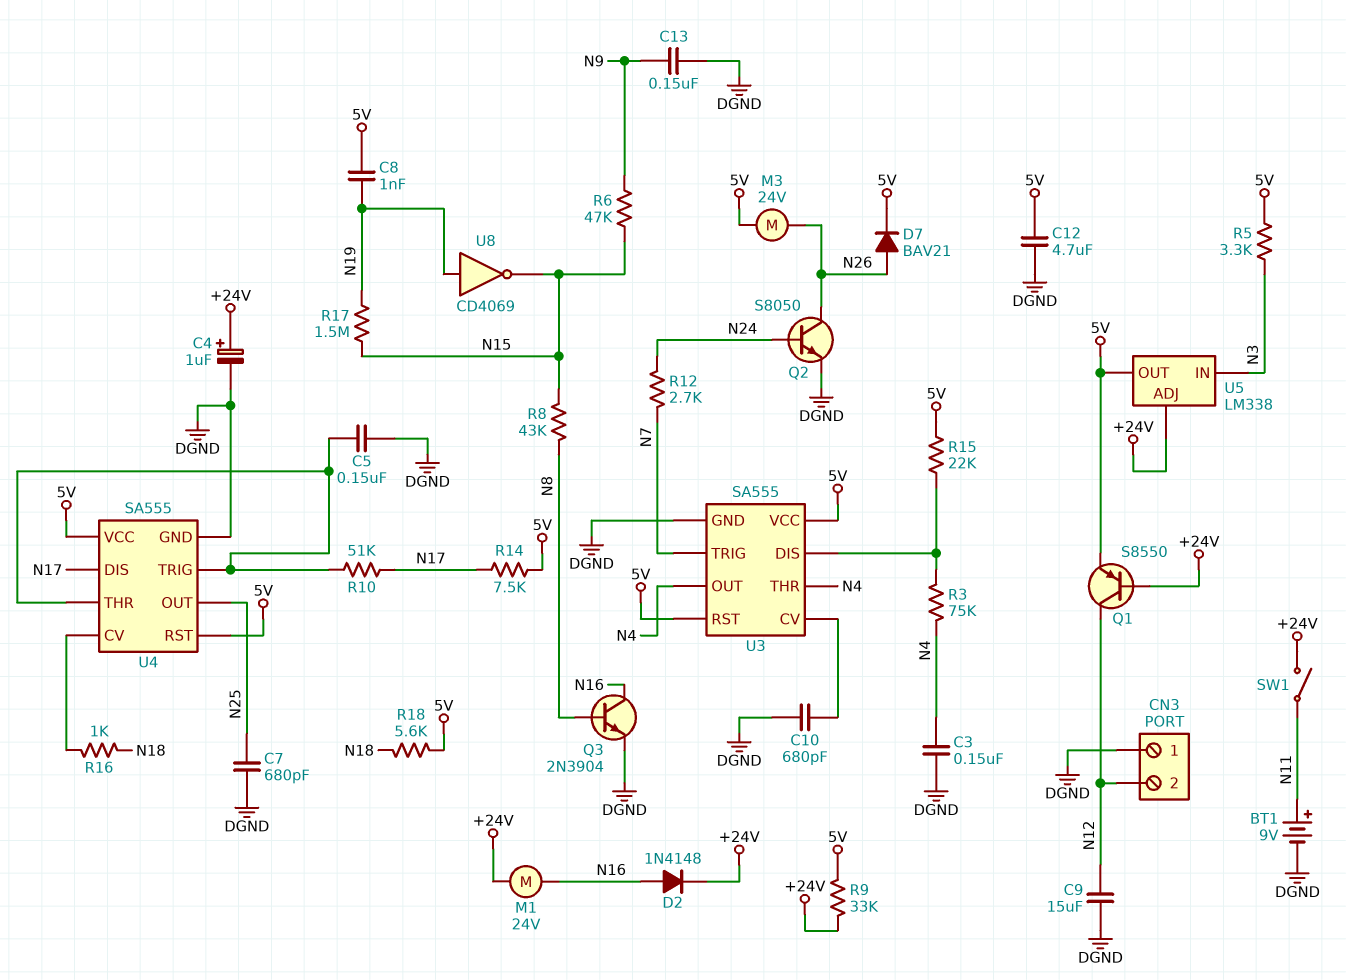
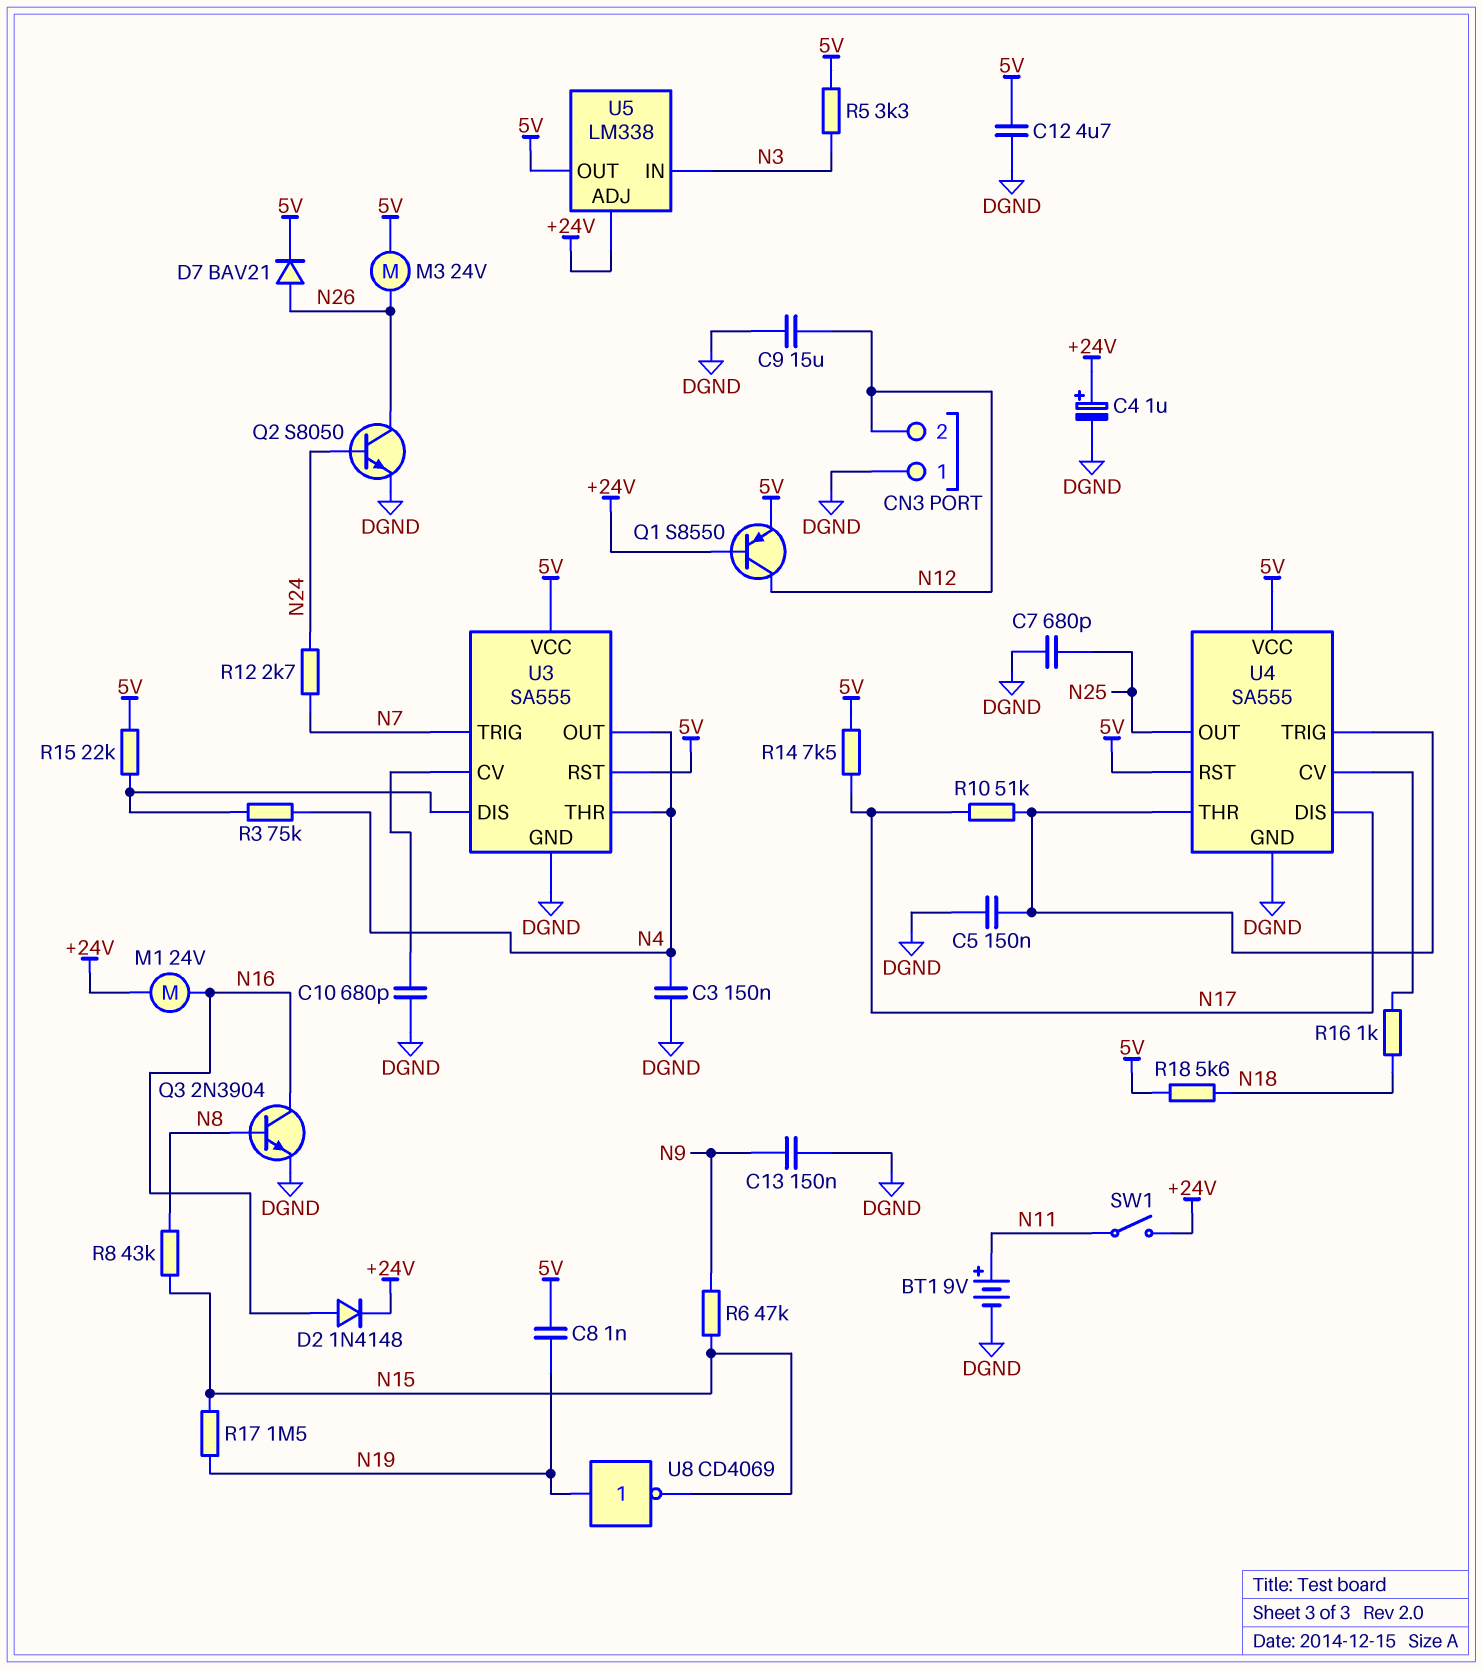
R9: 33k (+24V, 5V) -> none

